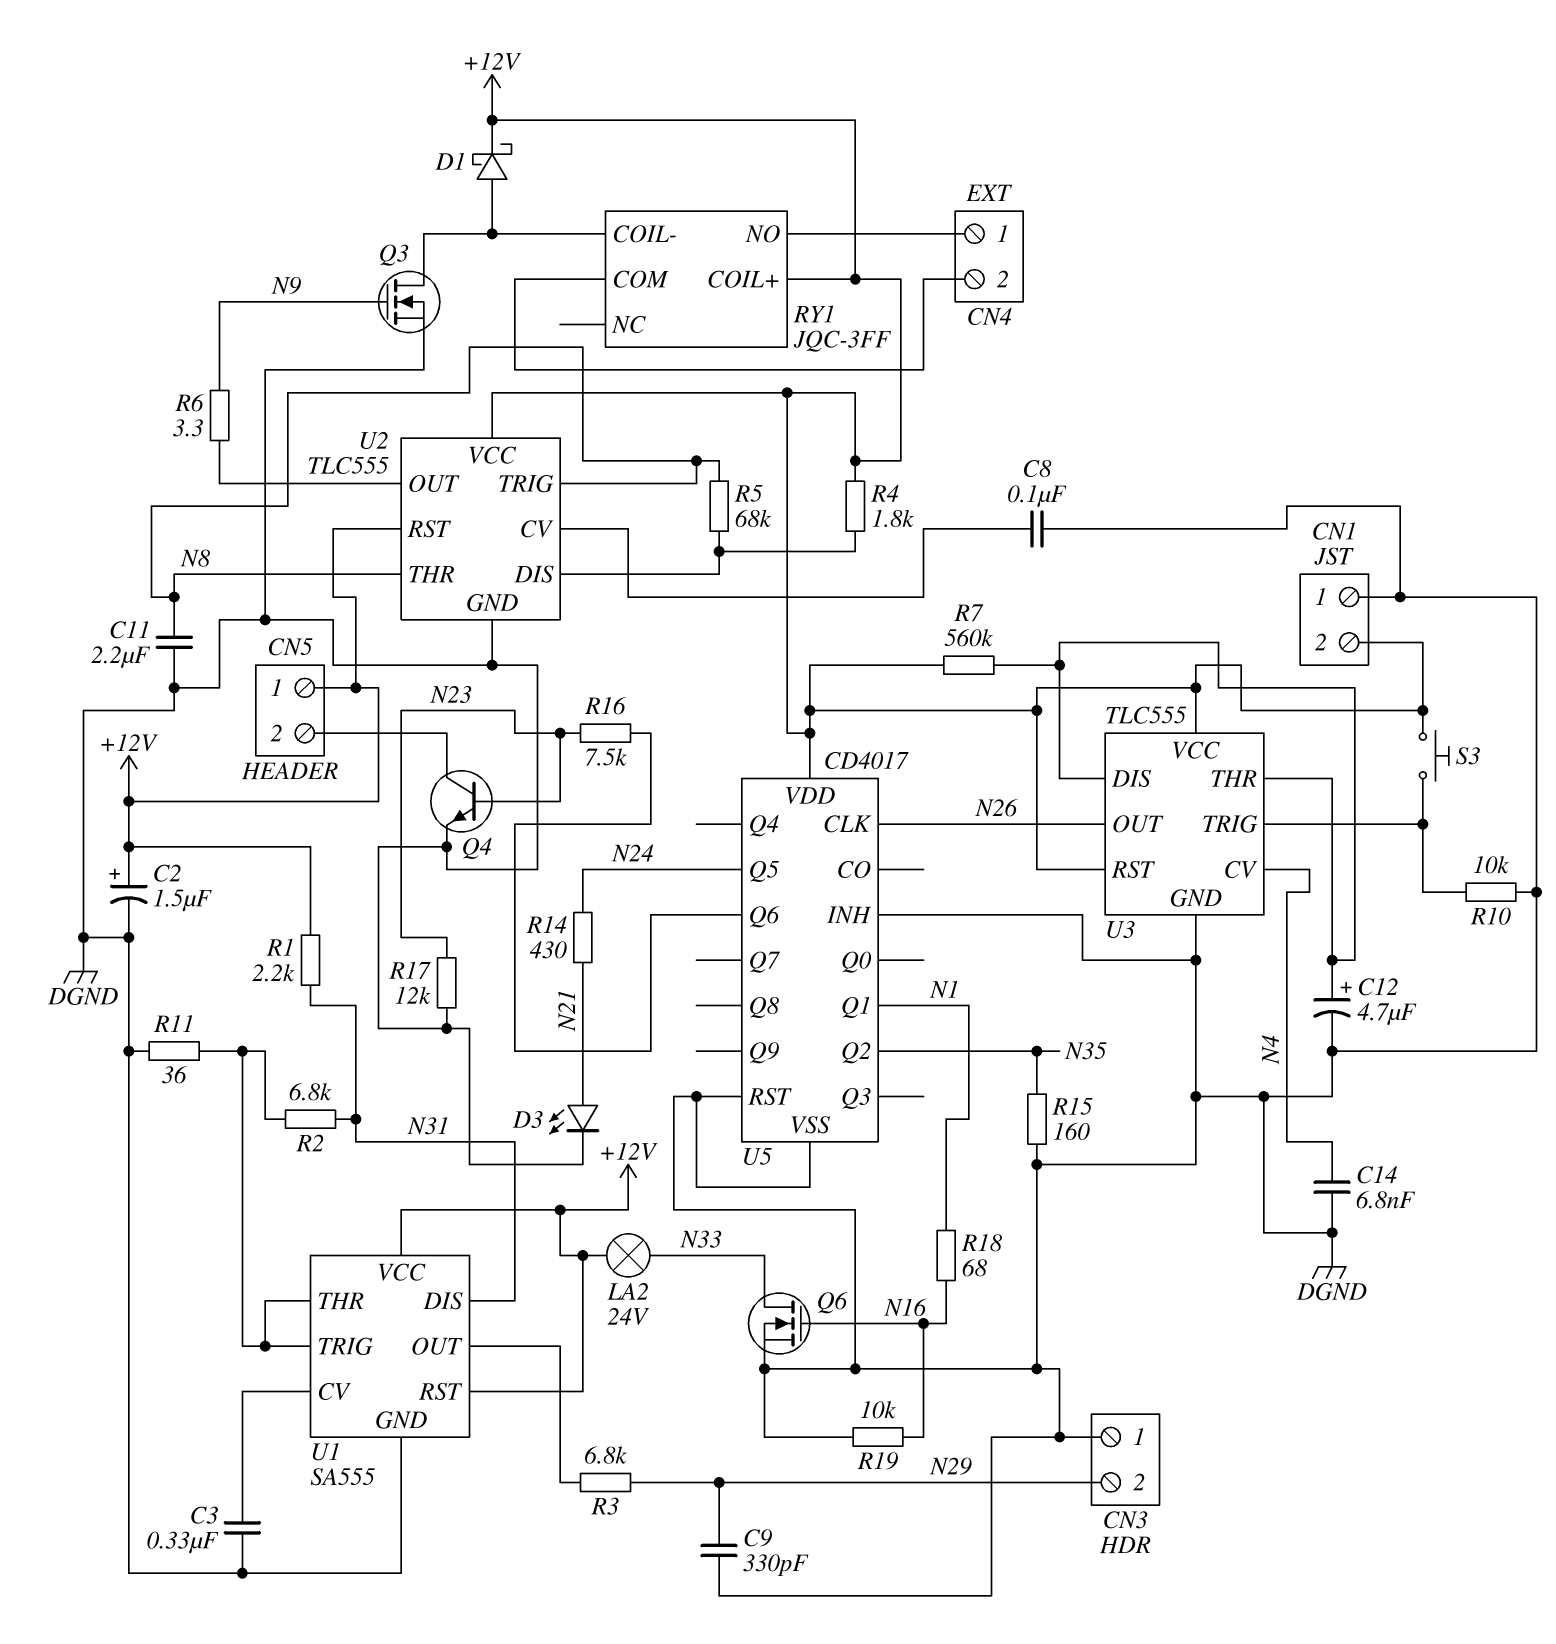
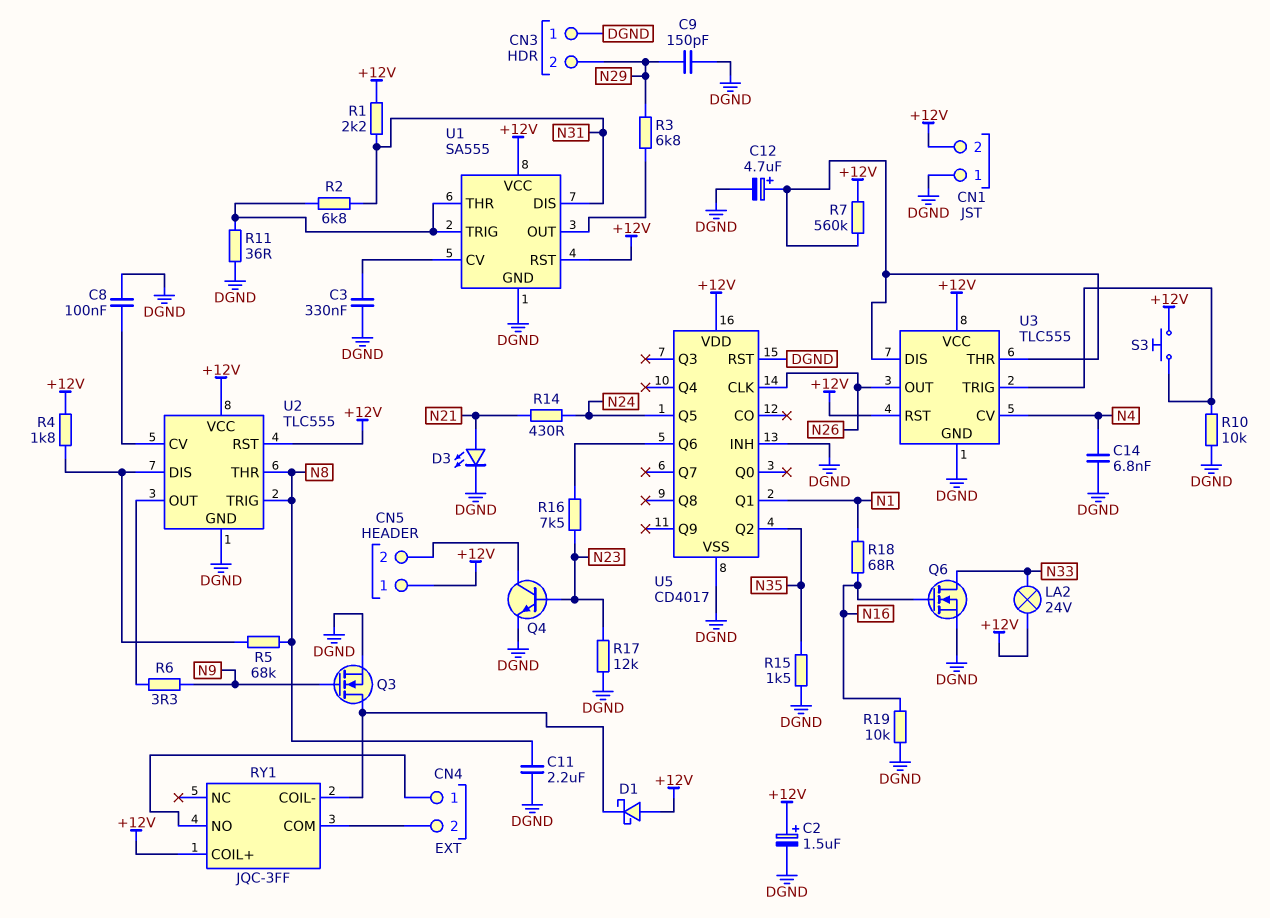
C9: 330pF (DGND, N29) -> 150pF (DGND, N29)
D1: schottky (A RY1/COIL-, K +12V) -> schottky (A +12V, K RY1/COIL-)
R15: 160 (DGND, N35) -> 1.5k (DGND, N35)

